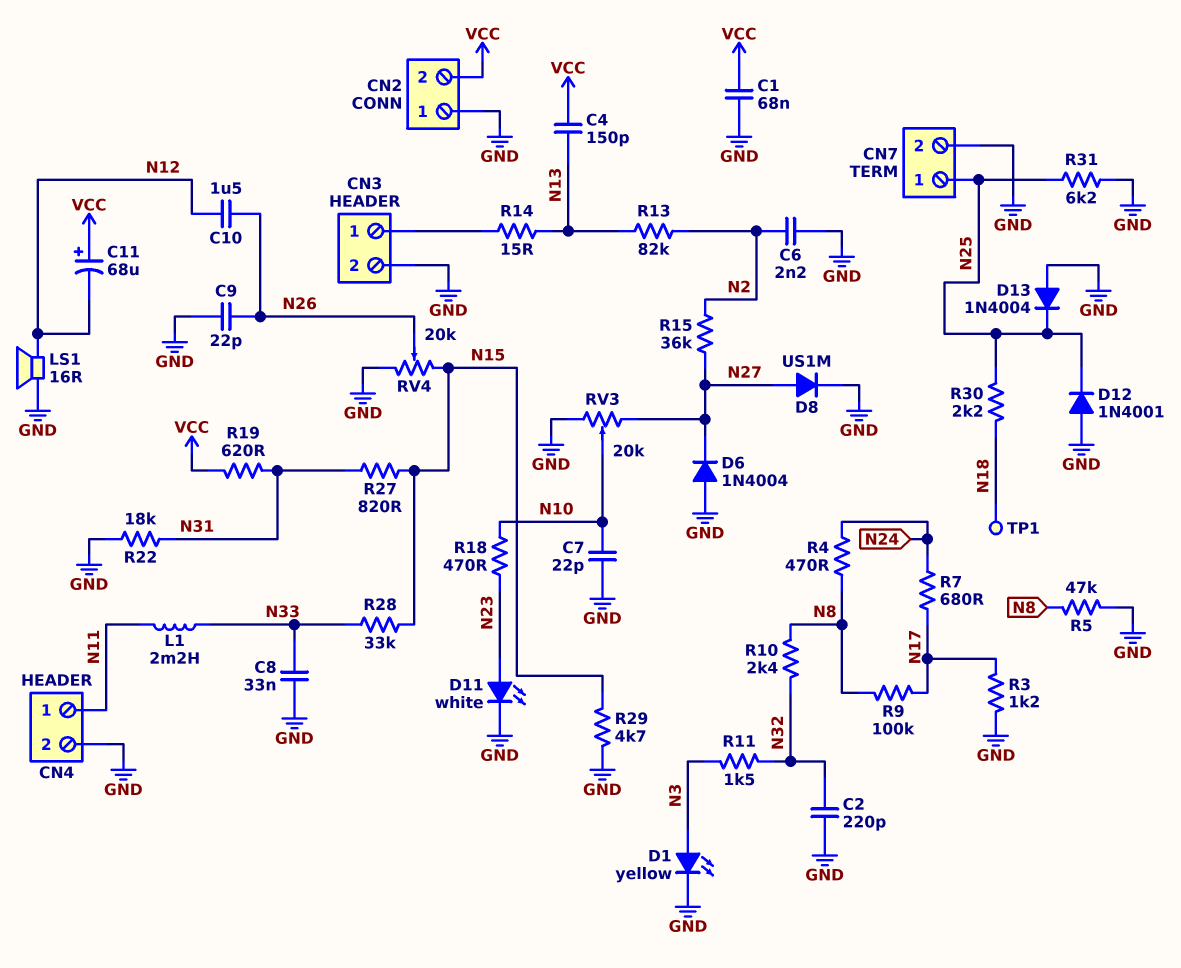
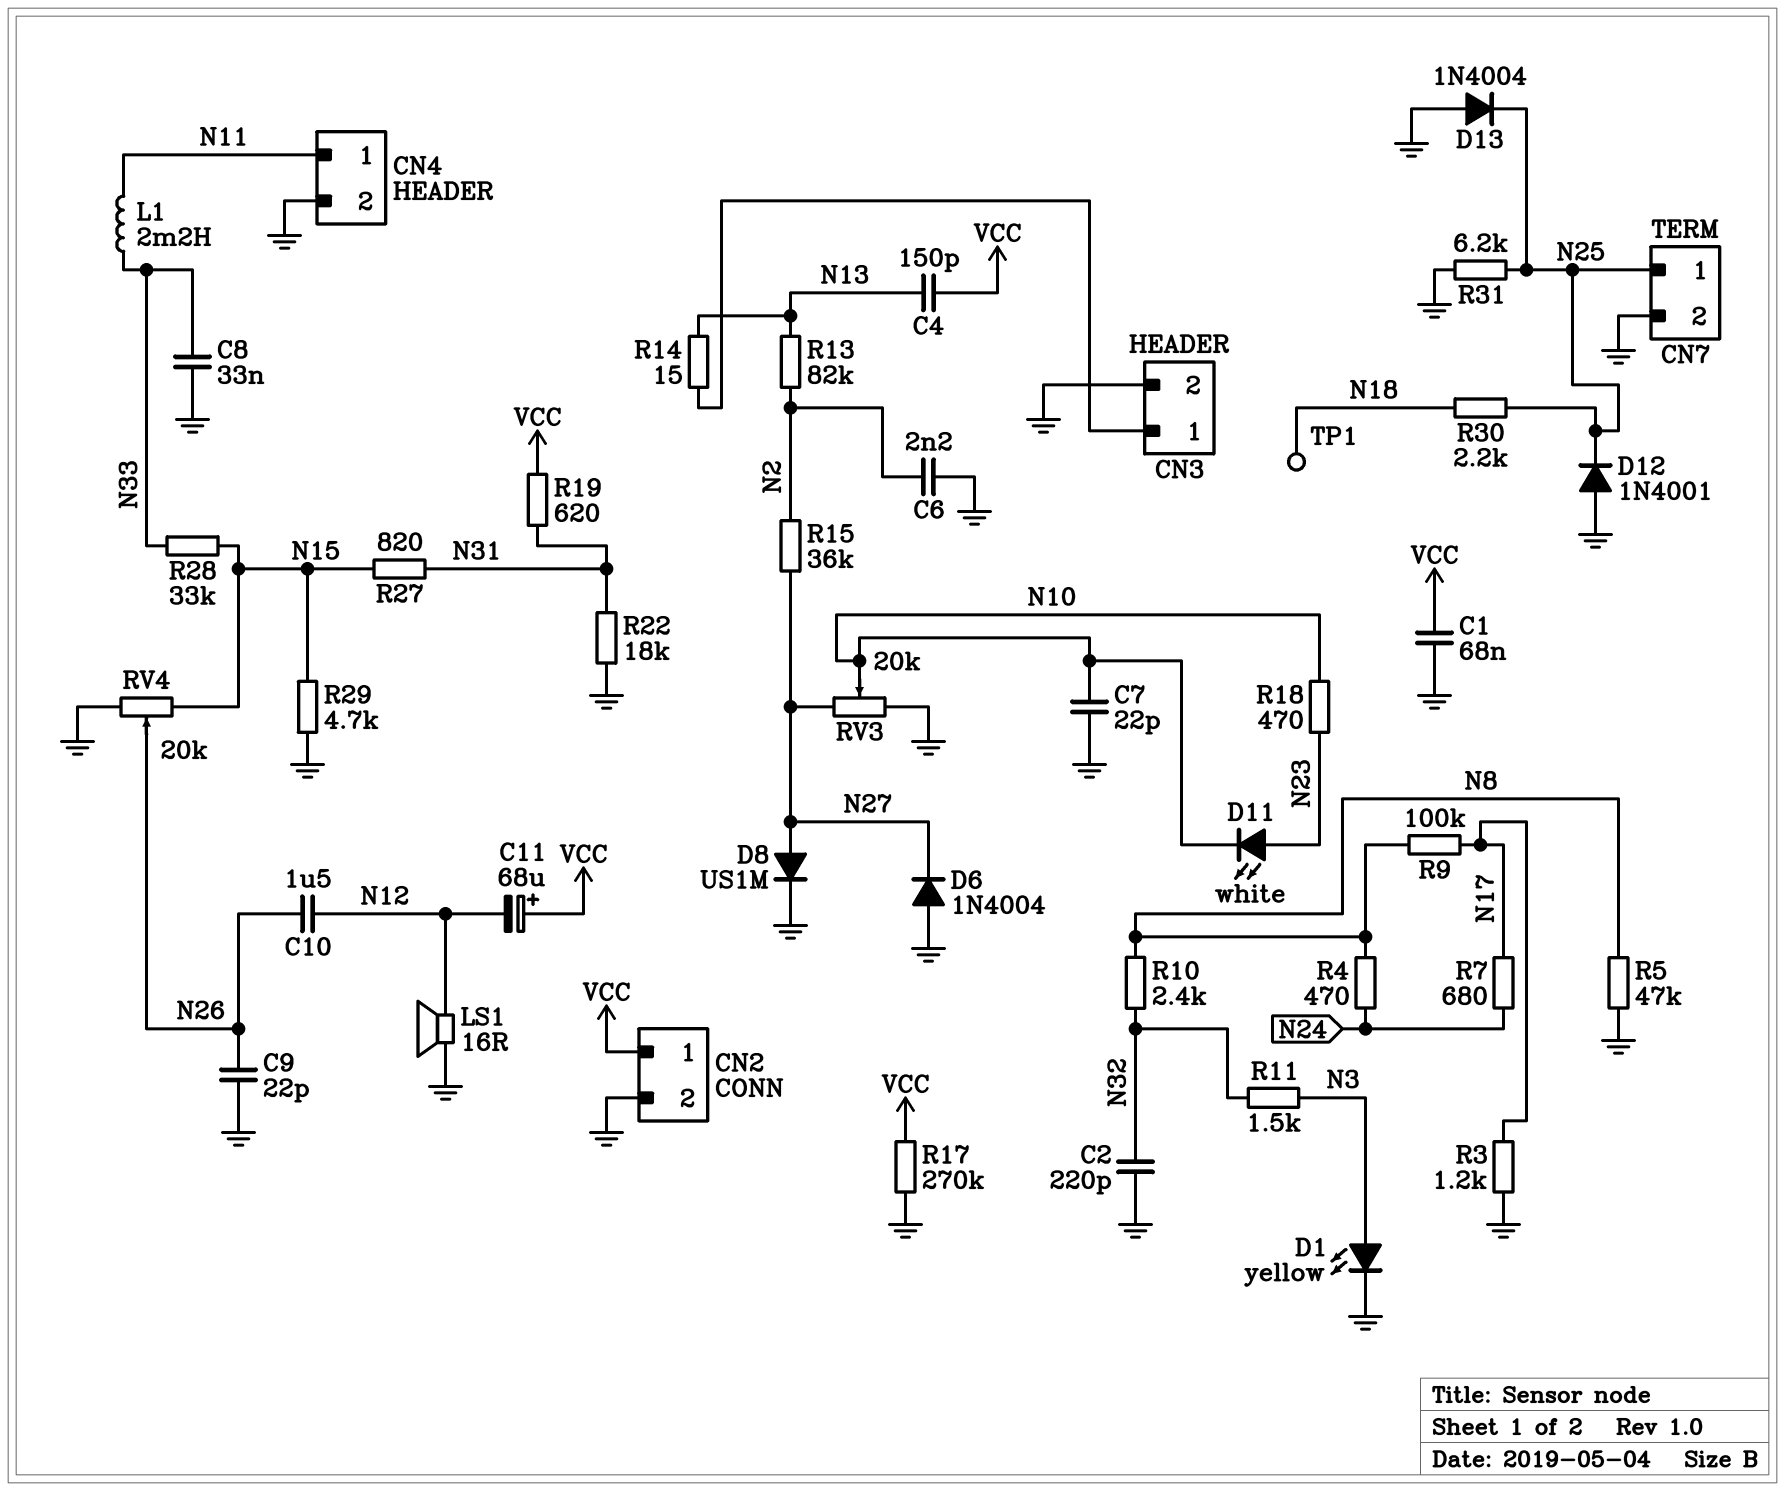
CN2 pin 1: GND -> VCC
CN2 pin 2: VCC -> GND
D11: LED white (A N23, K GND) -> LED white (A N23, K N10)
R17: none -> 270k (GND, VCC)

